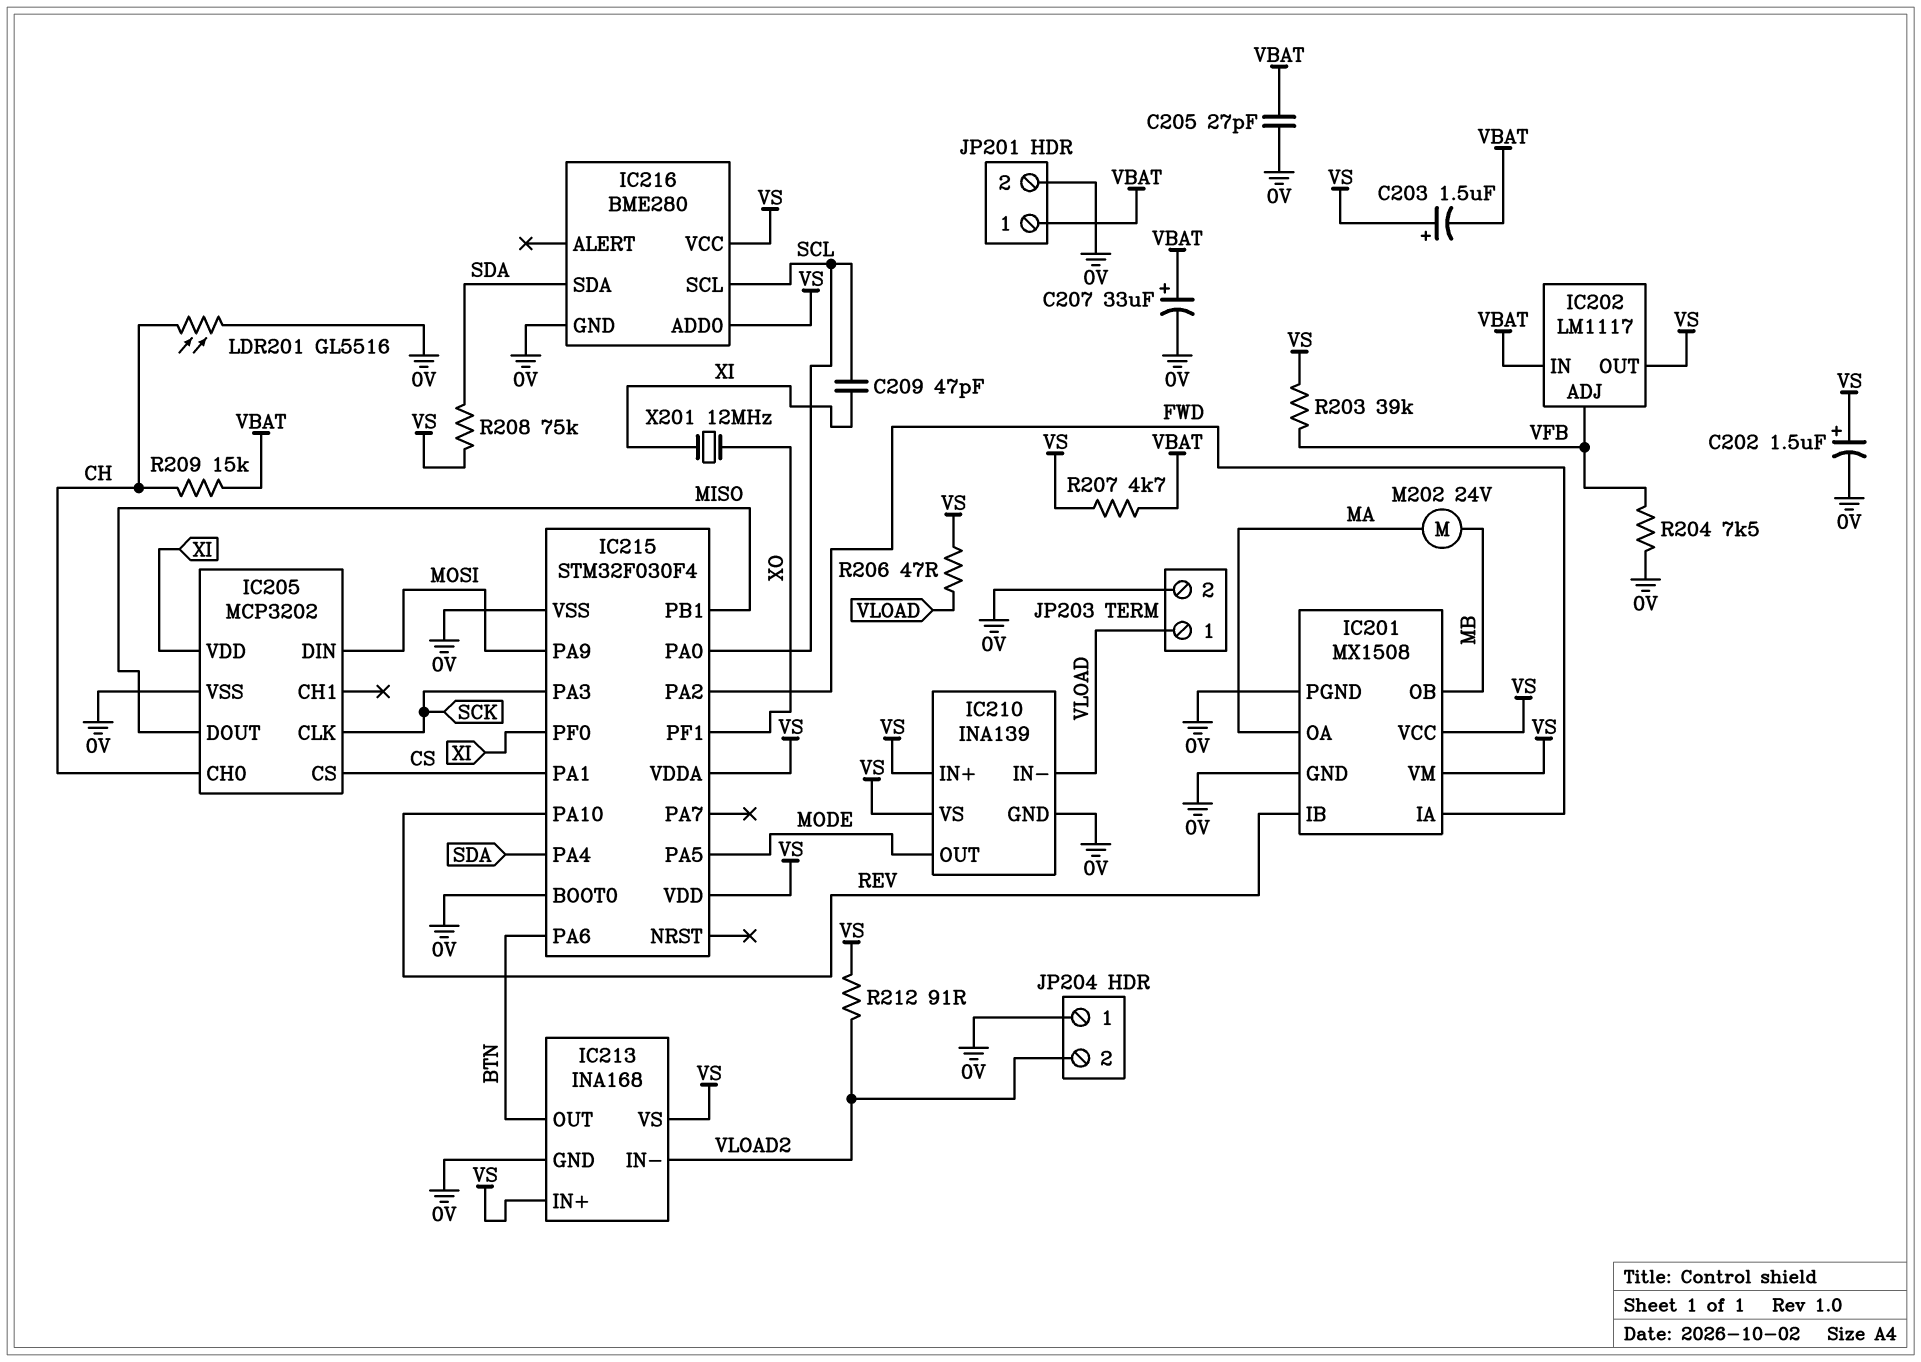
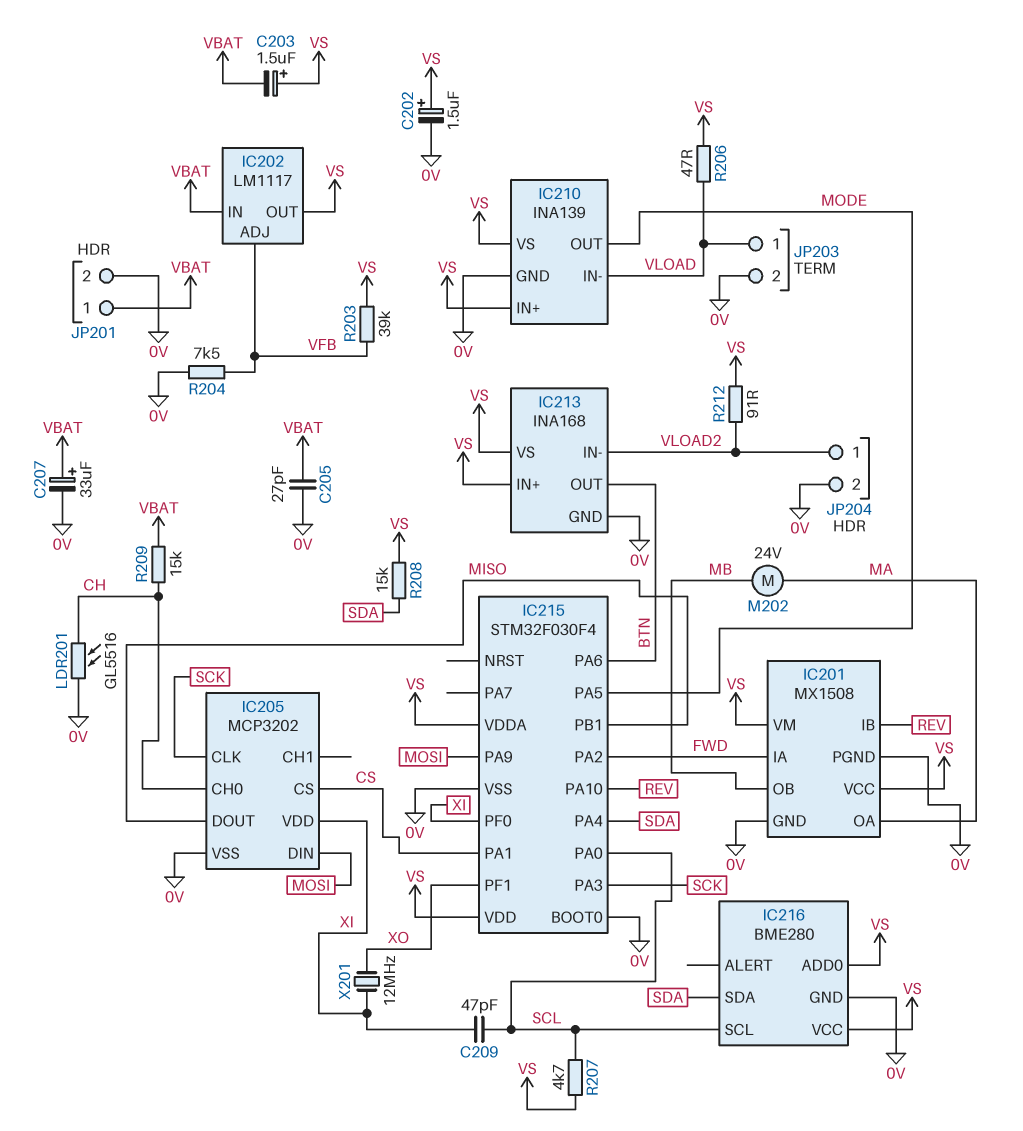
JP204 pin 1: 0V -> VLOAD2
JP204 pin 2: VLOAD2 -> 0V
R207: 4.7k (VBAT, VS) -> 4.7k (SCL, VS)
R208: 75k (SDA, VS) -> 15k (SDA, VS)

